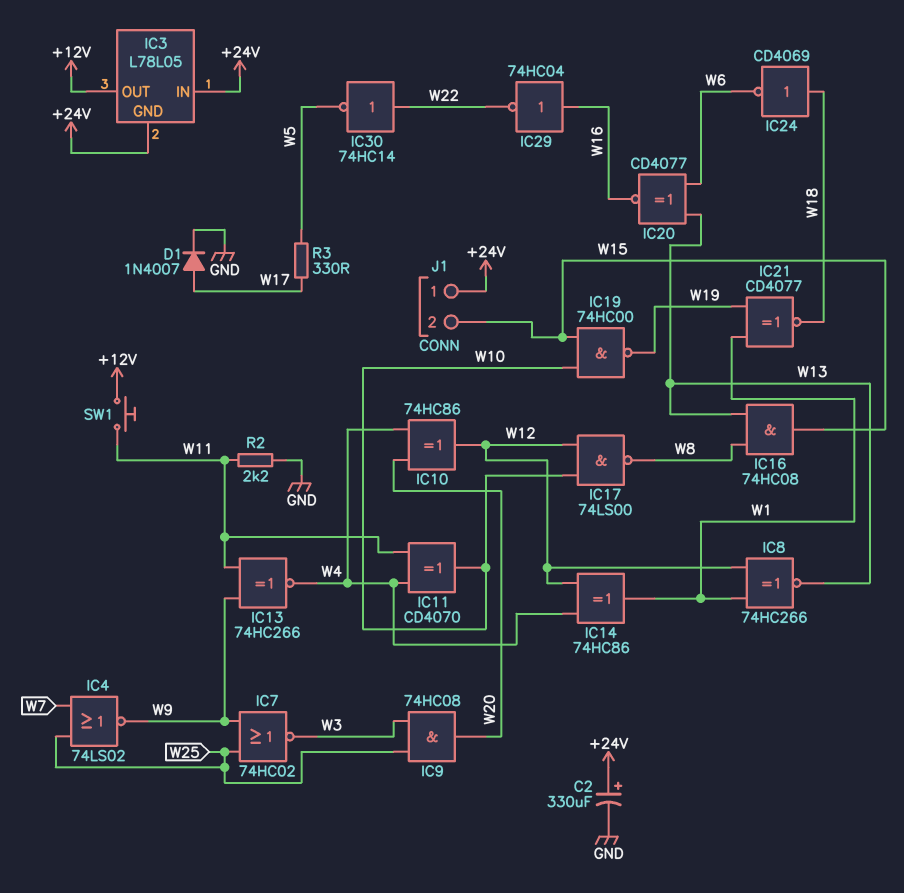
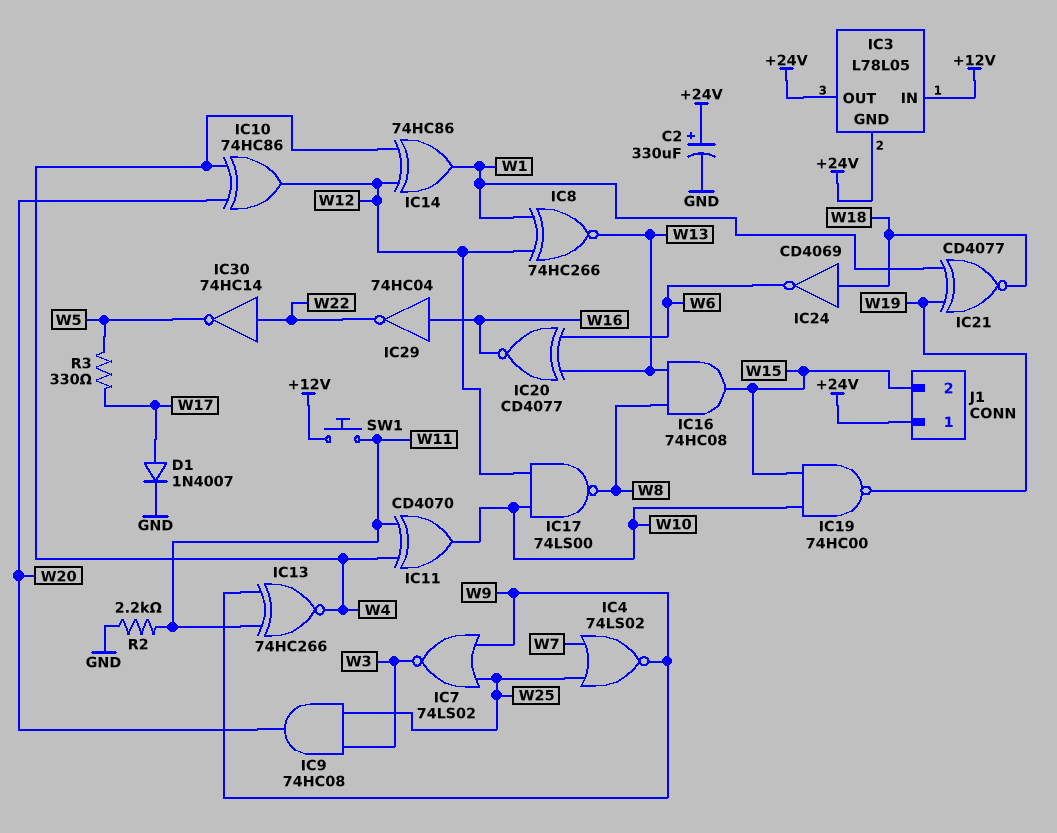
IC3 pin IN: +24V -> +12V
IC3 pin OUT: +12V -> +24V
IC7: NOR 74HC02 (in W9, in W25, out W3) -> NOR 74LS02 (in W9, in W25, out W3)

